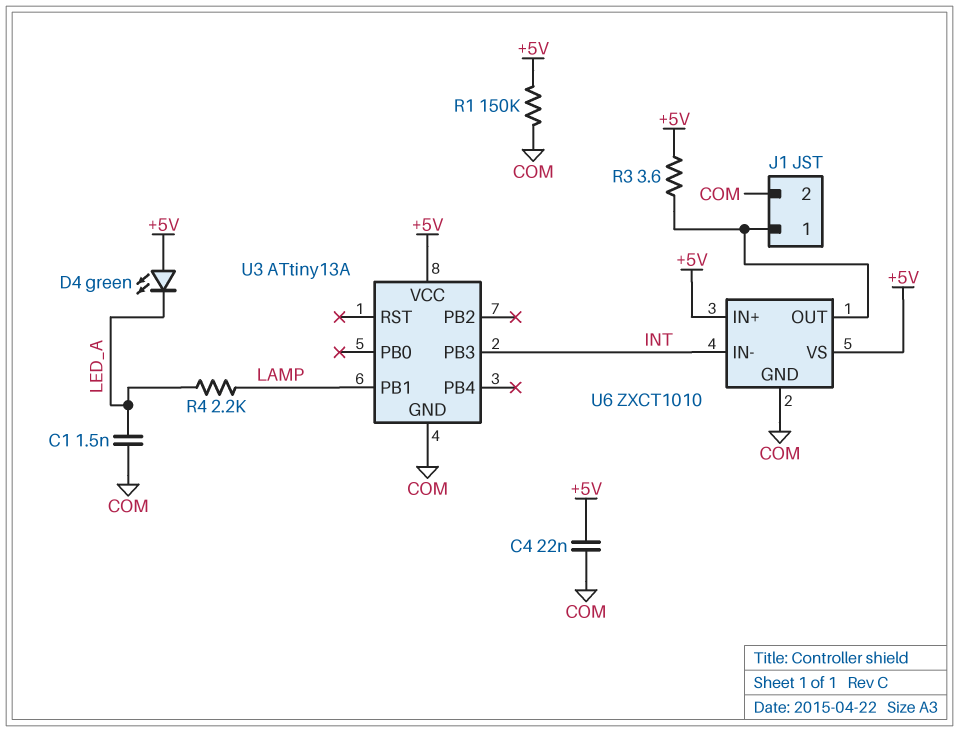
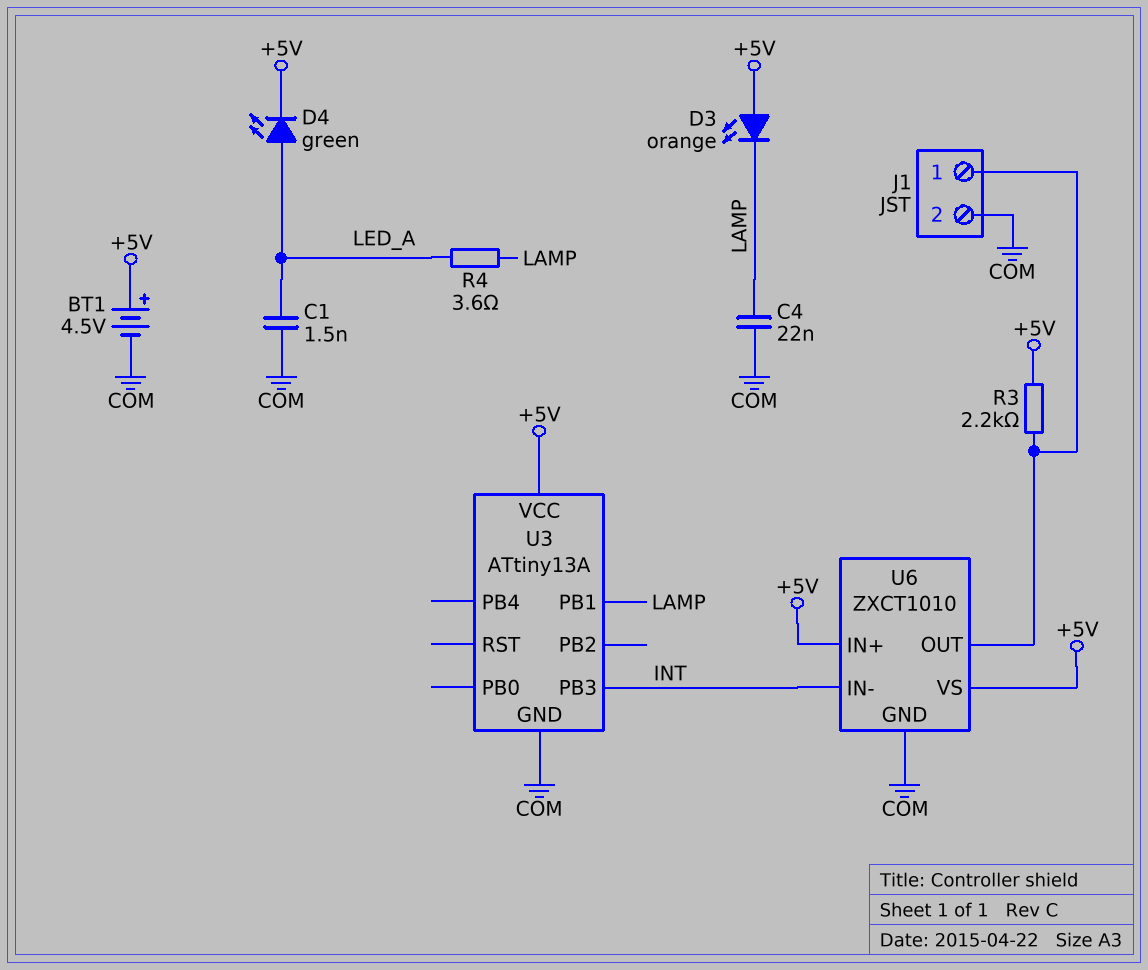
BT1: none -> 4.5V (plus +5V, minus COM)
C4: 22nF (+5V, COM) -> 22nF (COM, LAMP)
D3: none -> LED orange (A +5V, K LAMP)
D4: LED green (A +5V, K LED_A) -> LED green (A LED_A, K +5V)
R1: 150k (+5V, COM) -> none
R3: 3.6 (+5V, J1/1) -> 2.2k (+5V, J1/1)
R4: 2.2k (LAMP, LED_A) -> 3.6 (LAMP, LED_A)

